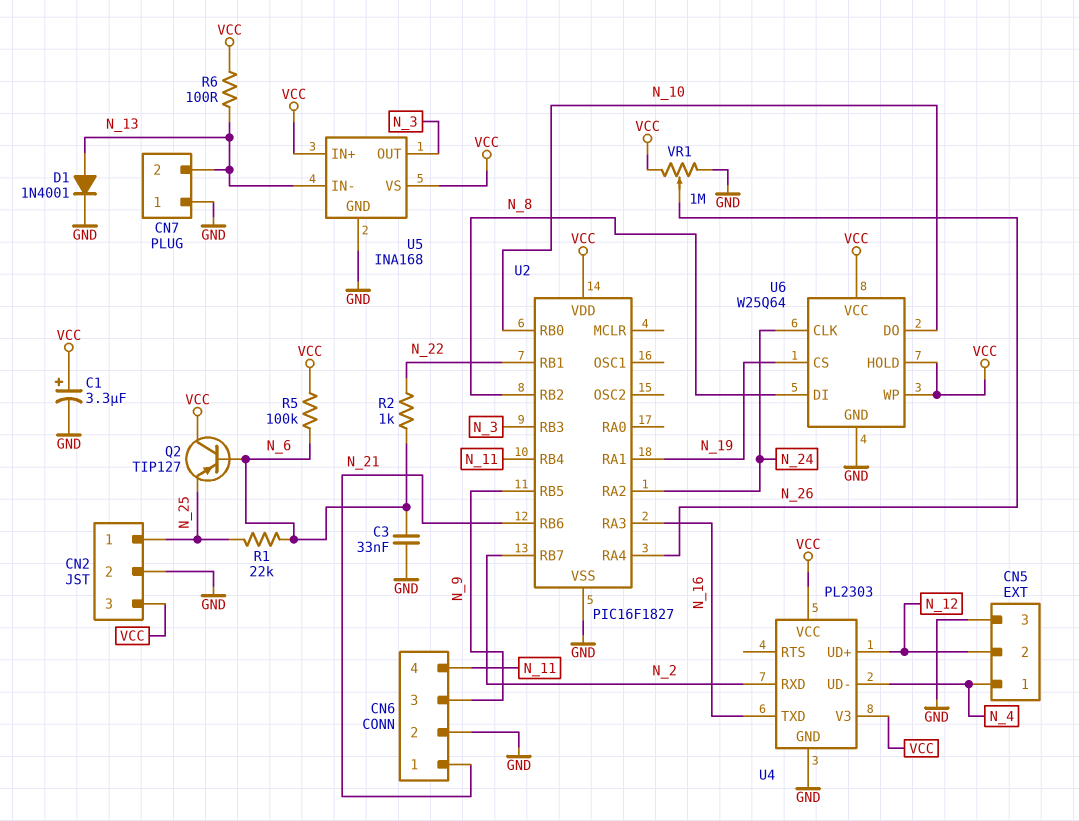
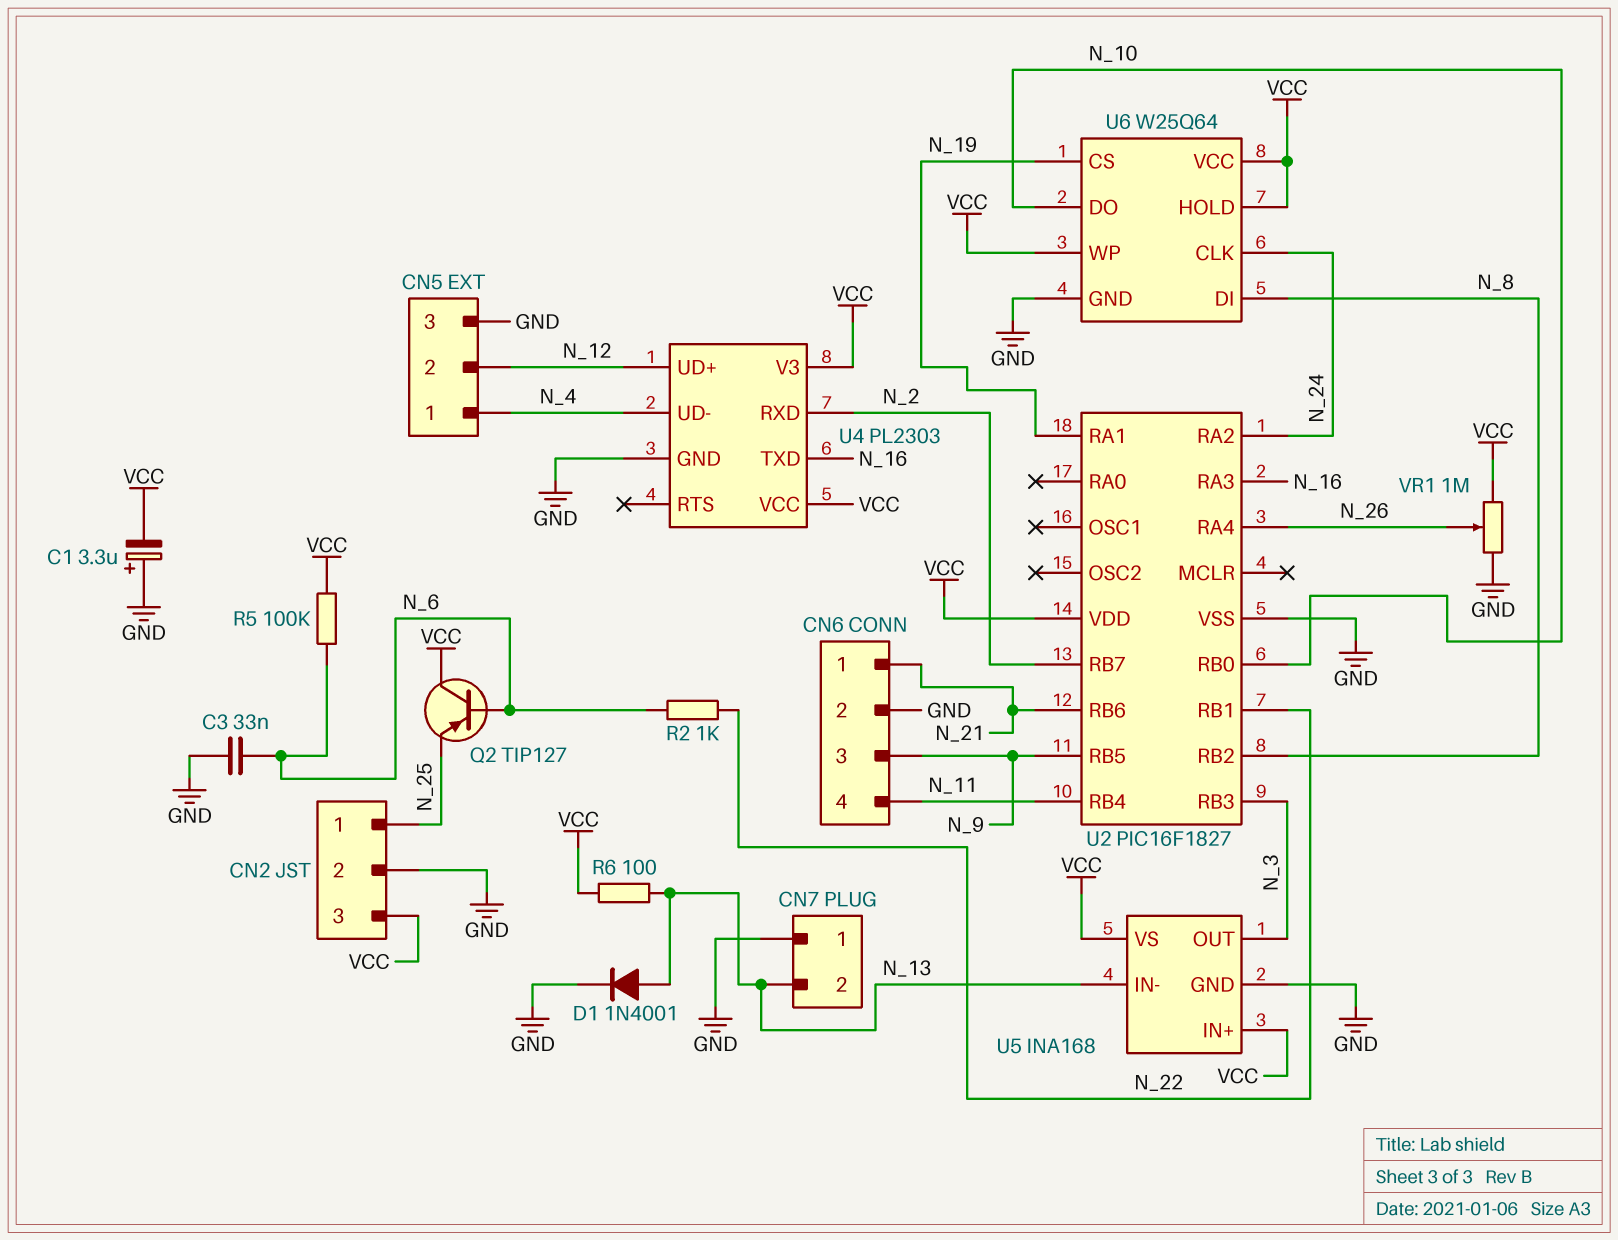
C1: 3.3uF (plus VCC, minus GND) -> 3.3uF (plus GND, minus VCC)
R1: 22k (N_6, N_25) -> none

